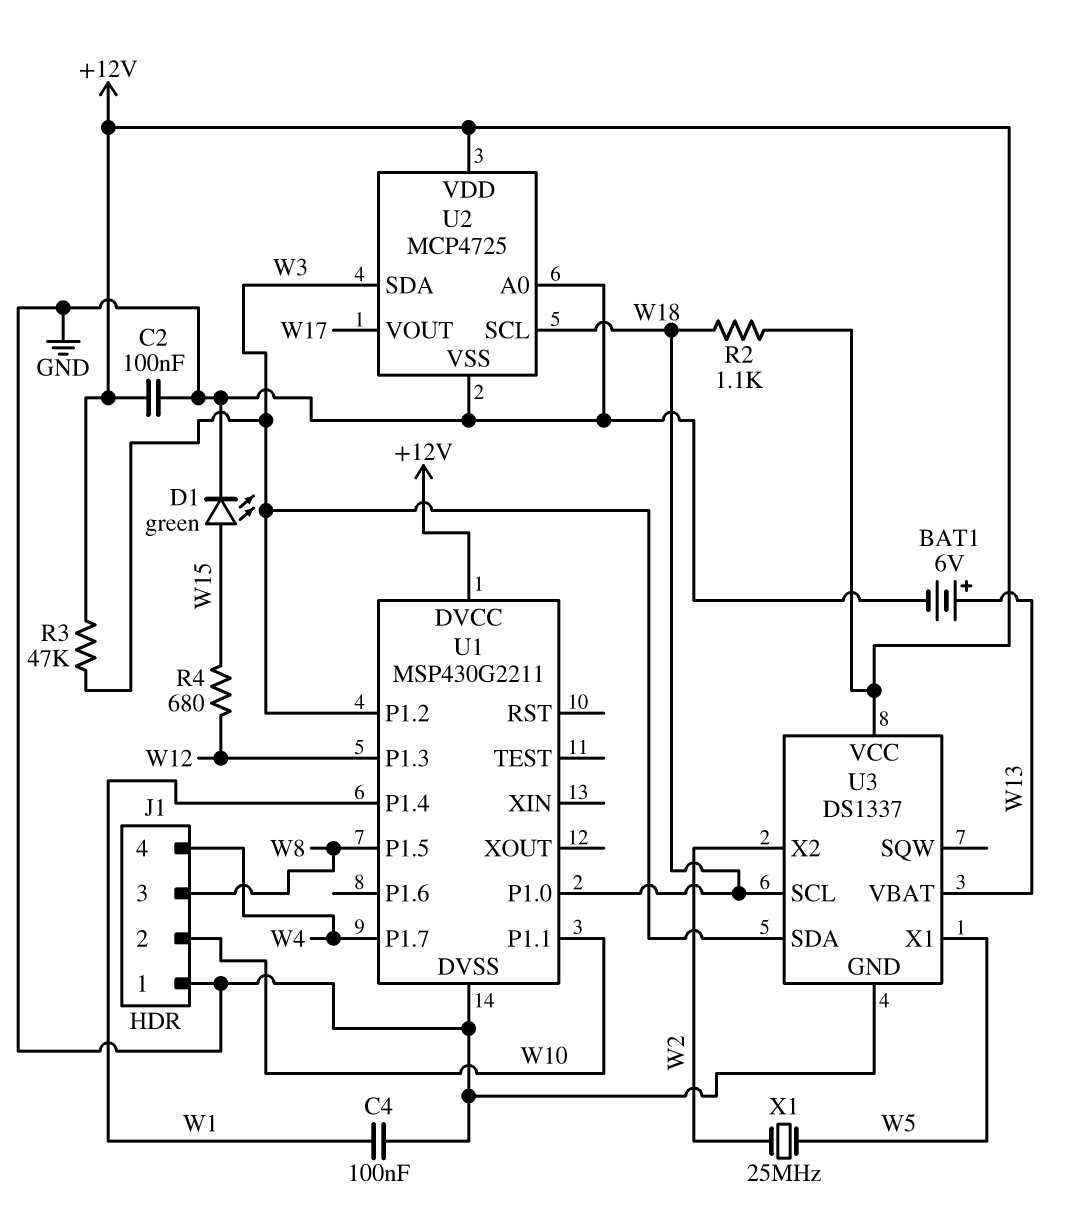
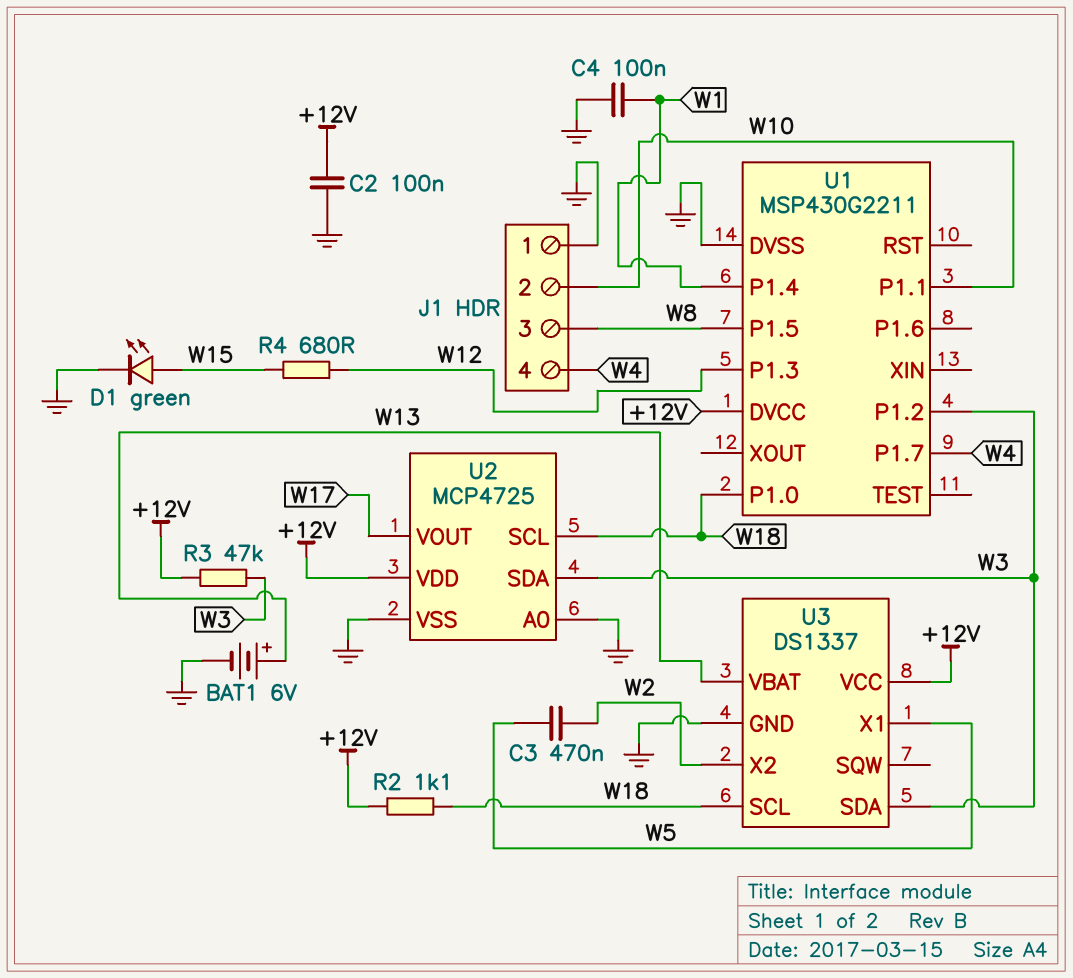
C3: none -> 470nF (W2, W5)
X1: 25MHz (W2, W5) -> none

